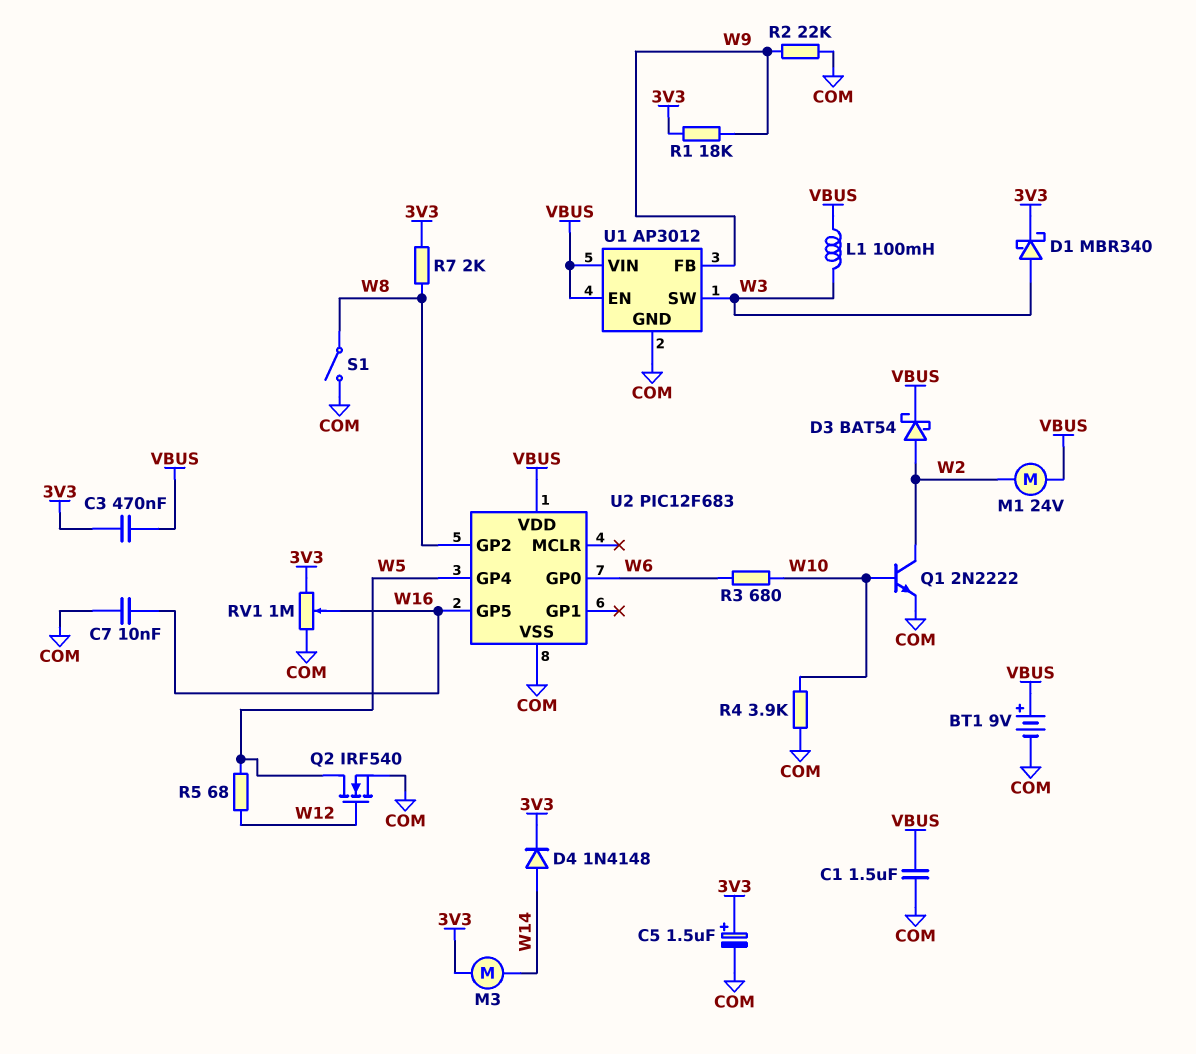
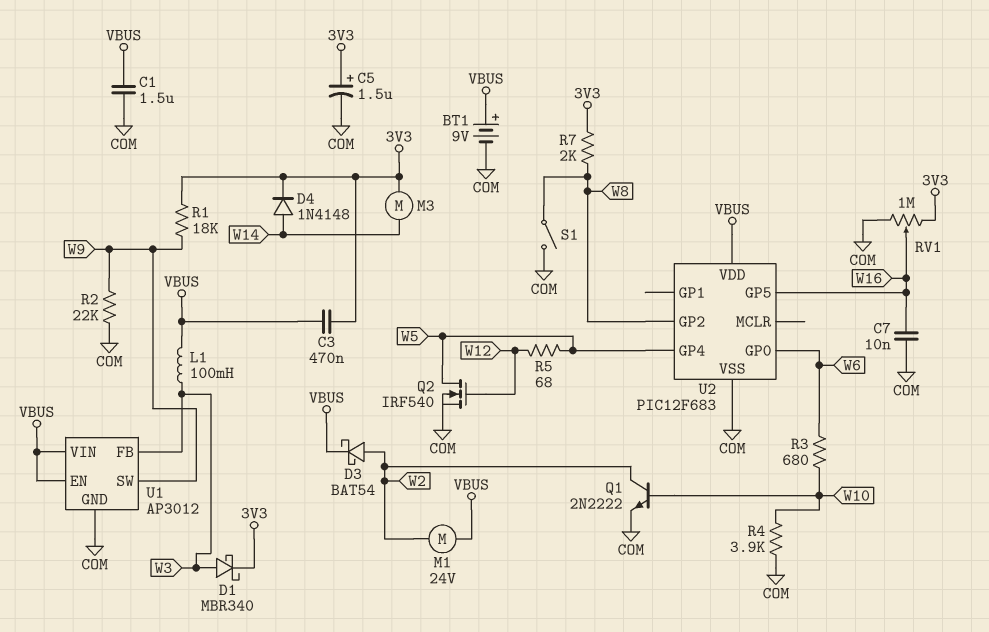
U1 pin FB: W9 -> W3
U1 pin SW: W3 -> W9

